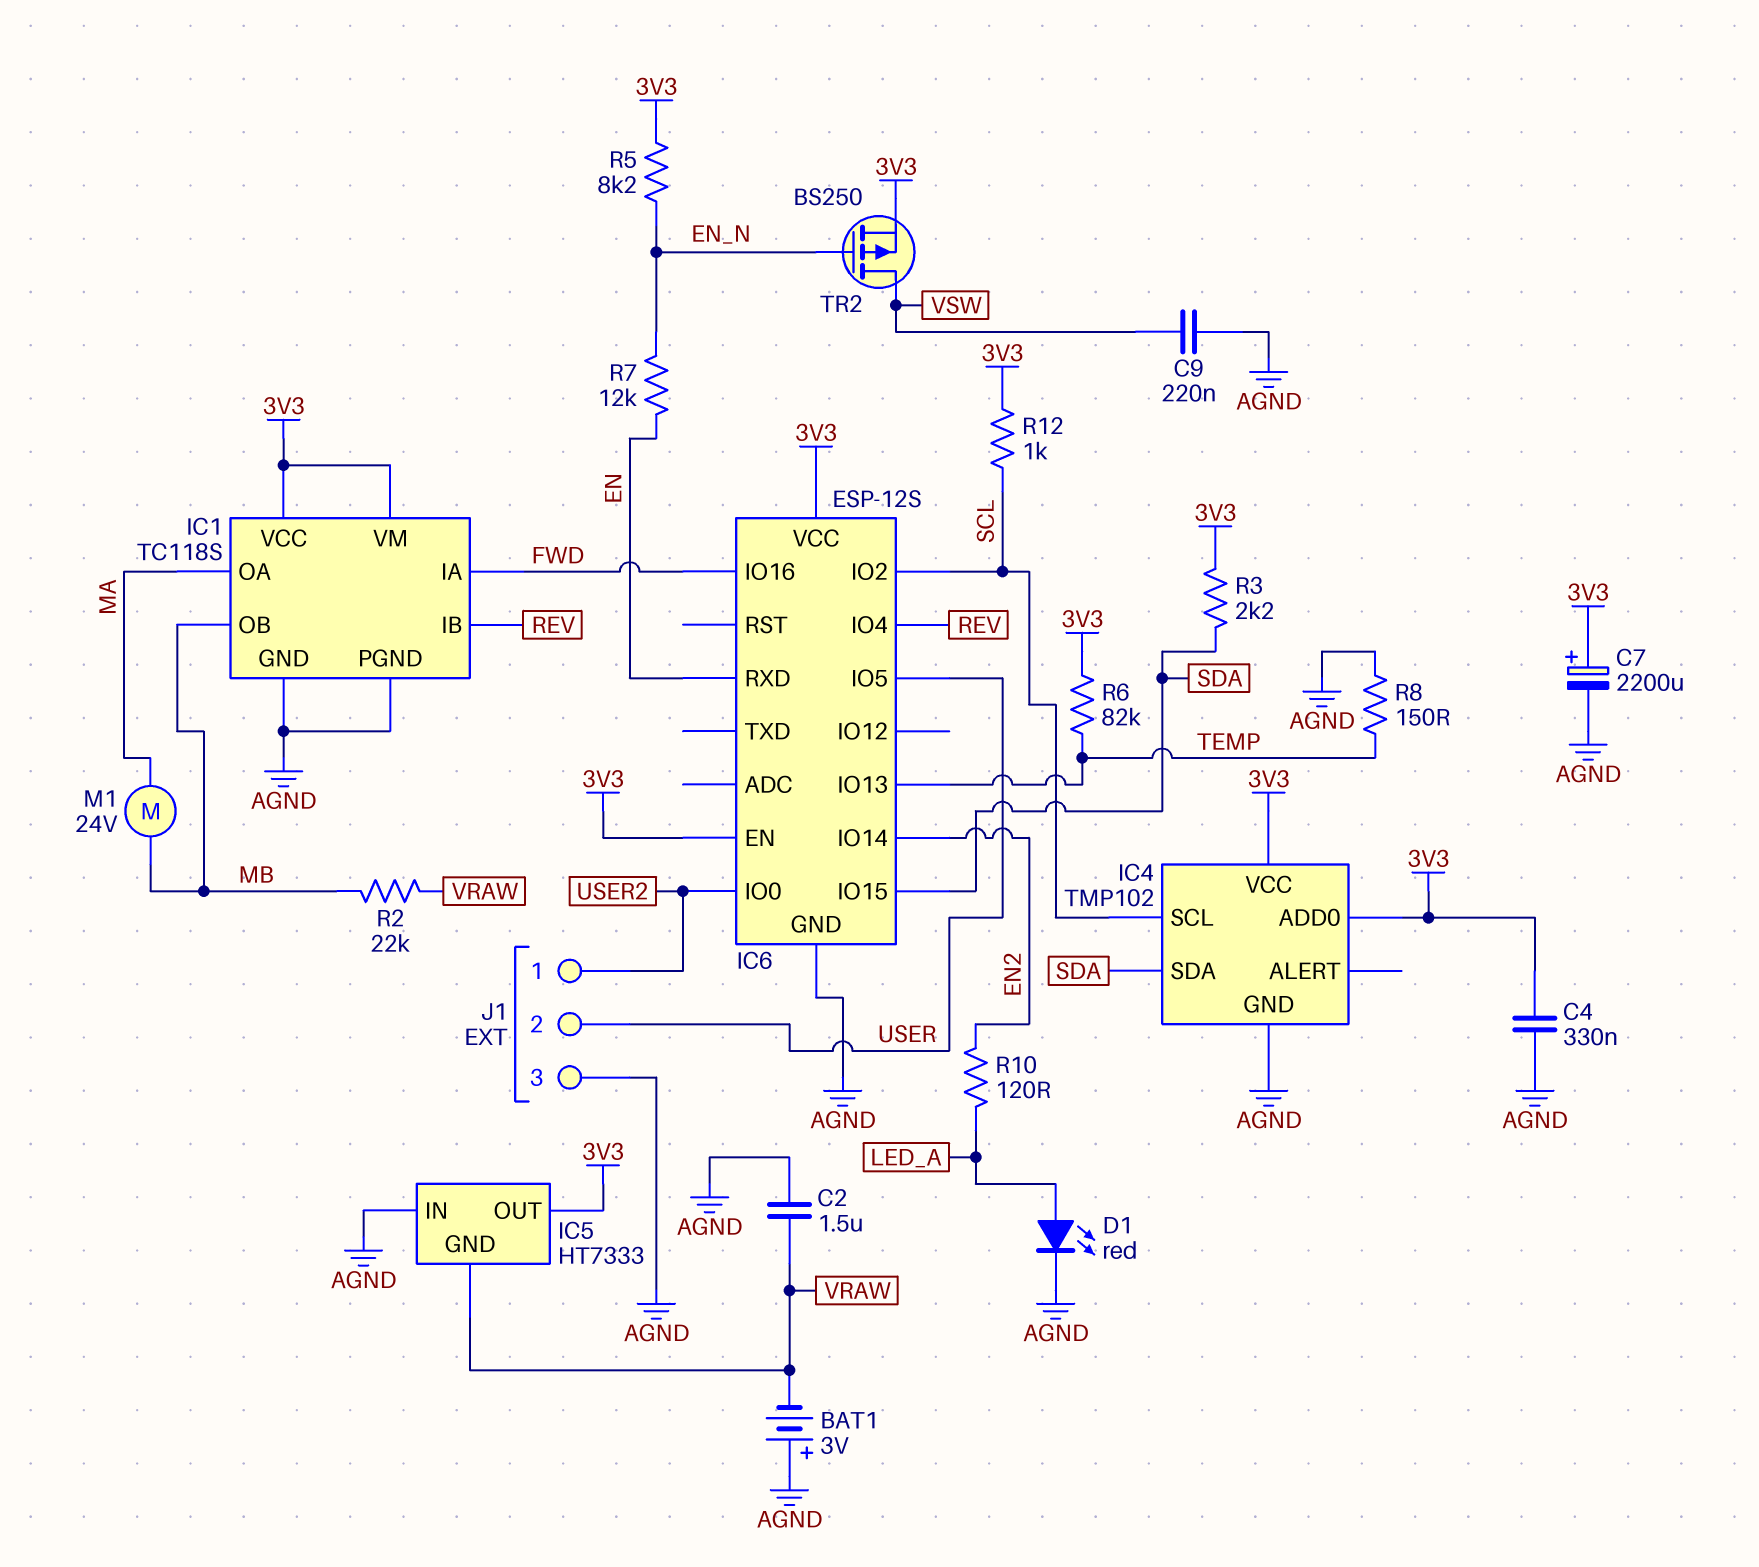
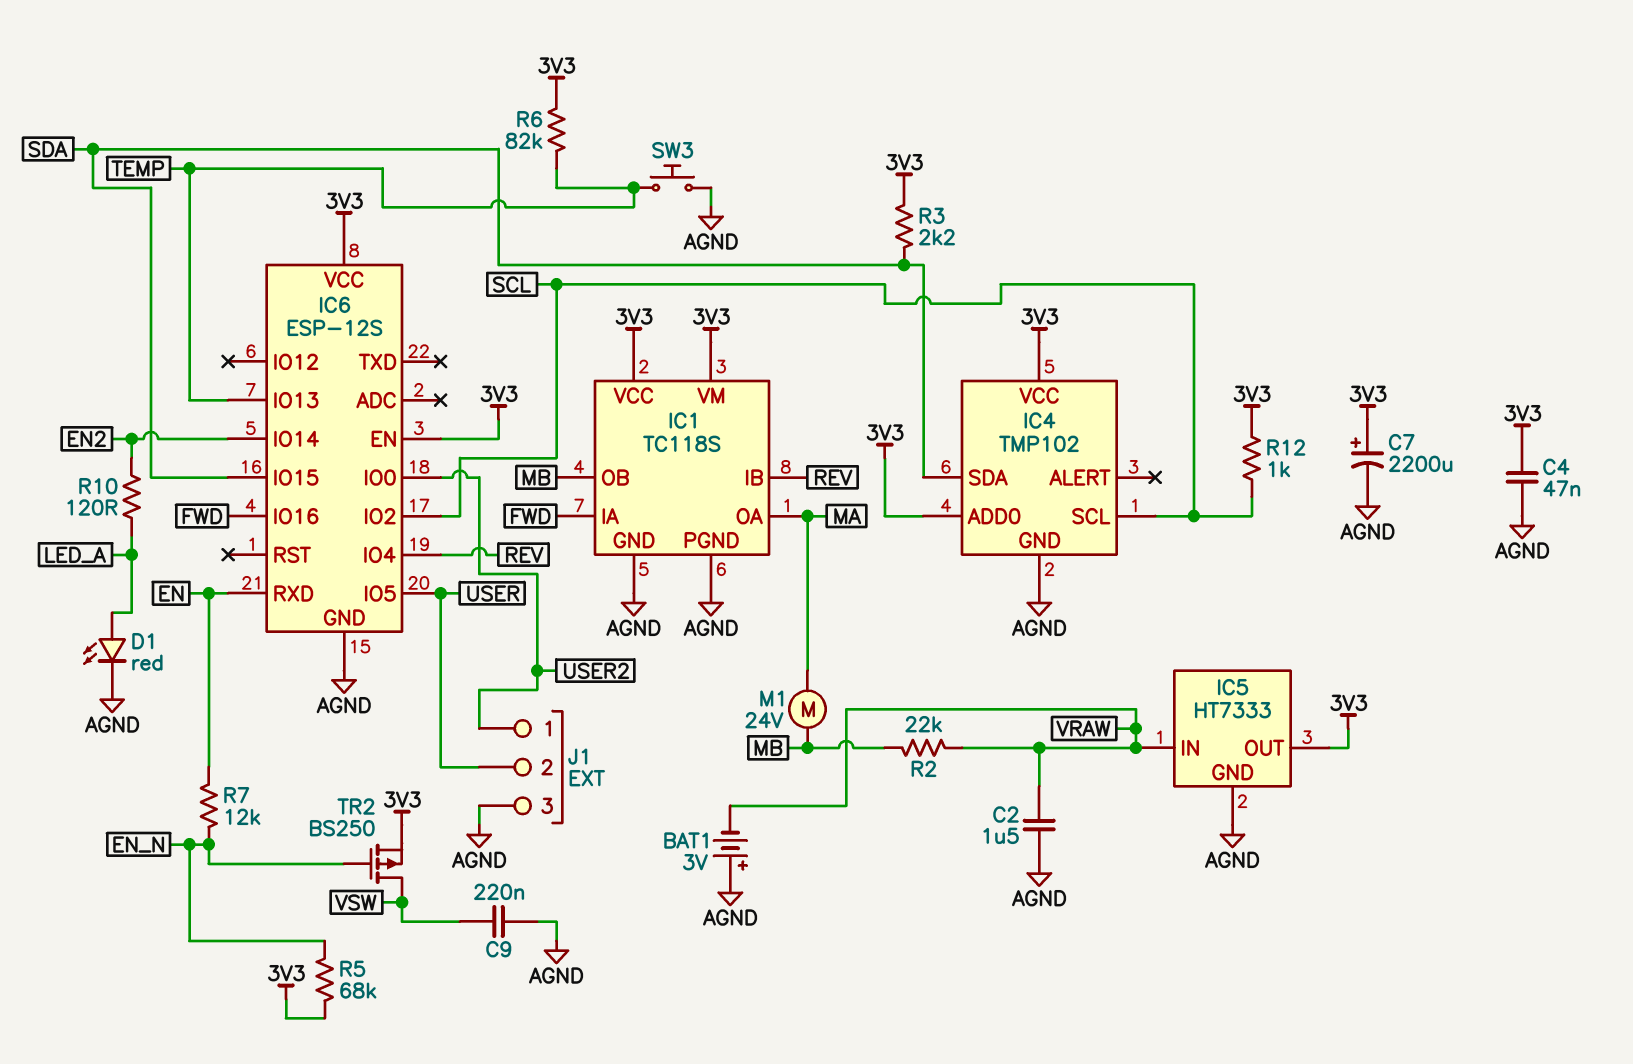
C4: 330nF (3V3, AGND) -> 47nF (3V3, AGND)
IC5 pin GND: VRAW -> AGND
IC5 pin IN: AGND -> VRAW
R5: 8.2k (3V3, EN_N) -> 68k (3V3, EN_N)
R8: 150 (AGND, TEMP) -> none
SW3: none -> button (AGND, TEMP)

